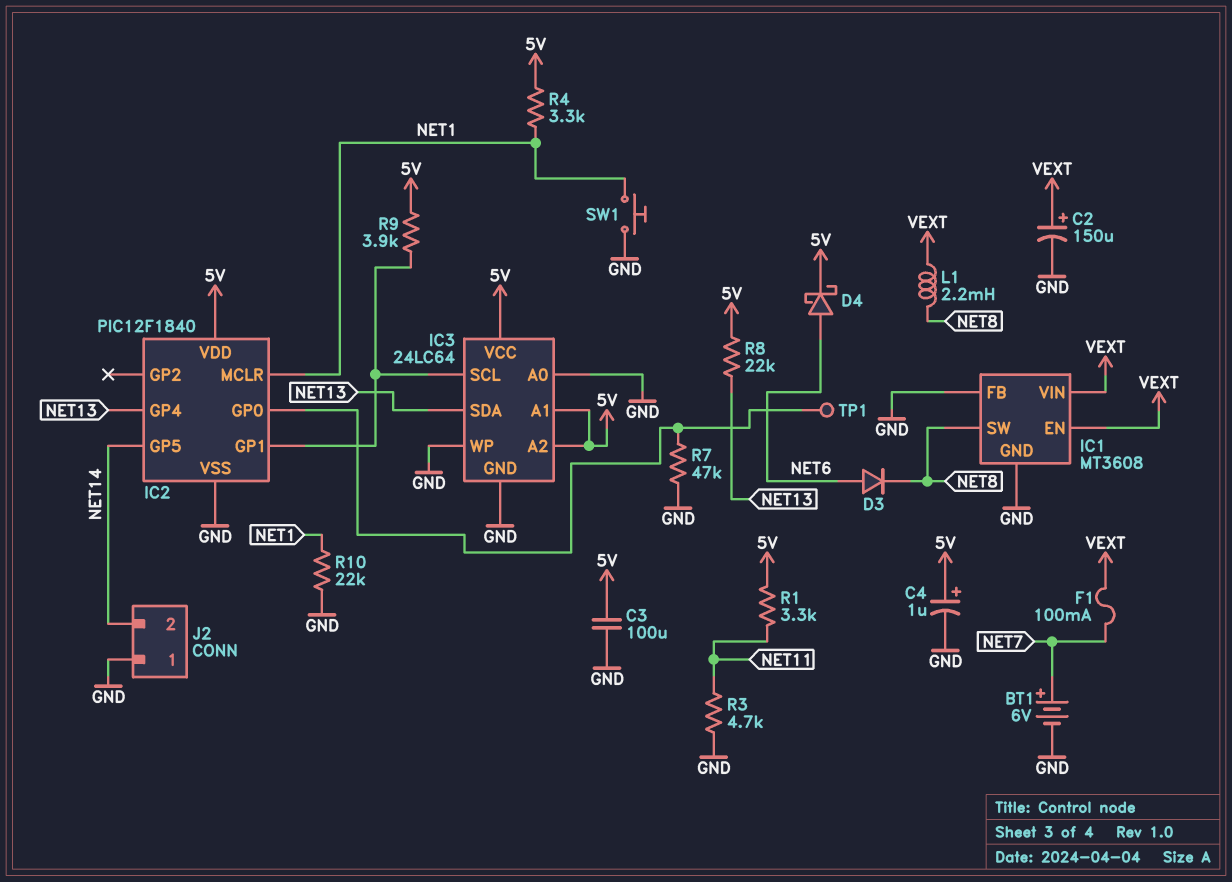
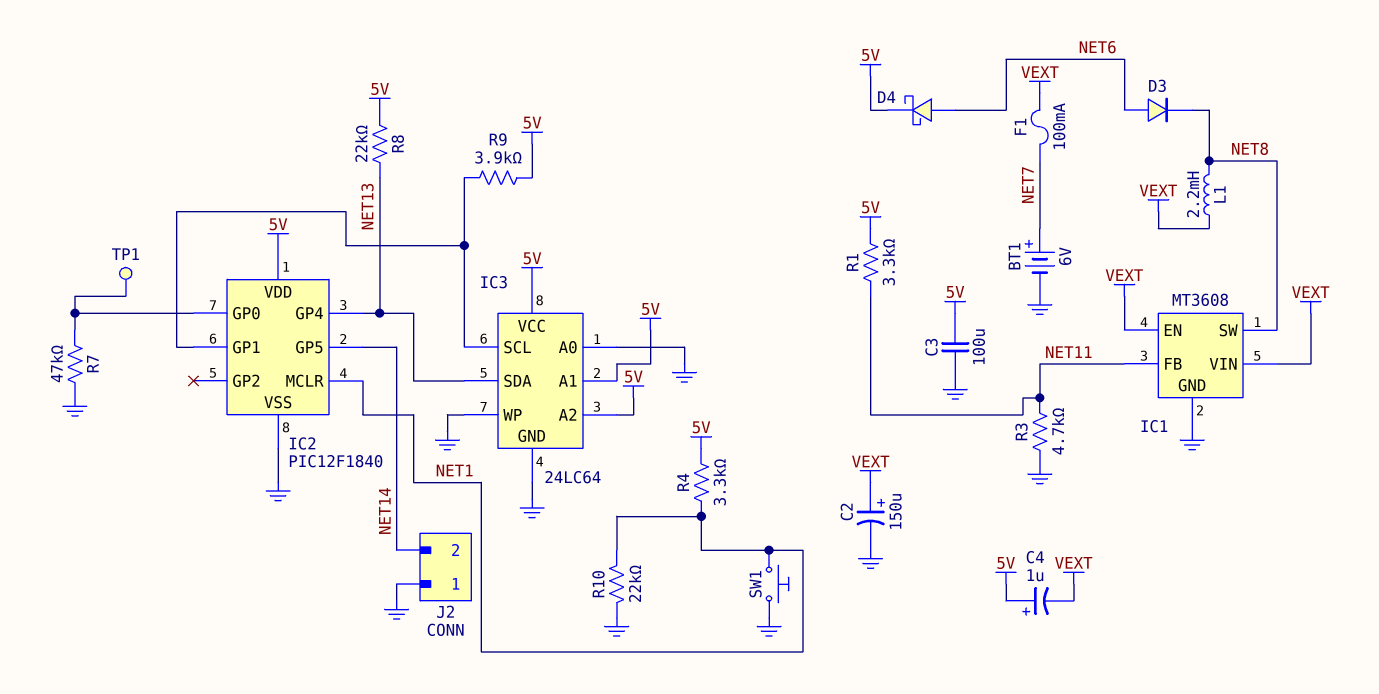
C4: 1uF (plus 5V, minus GND) -> 1uF (plus 5V, minus VEXT)
IC1 pin FB: GND -> NET11

